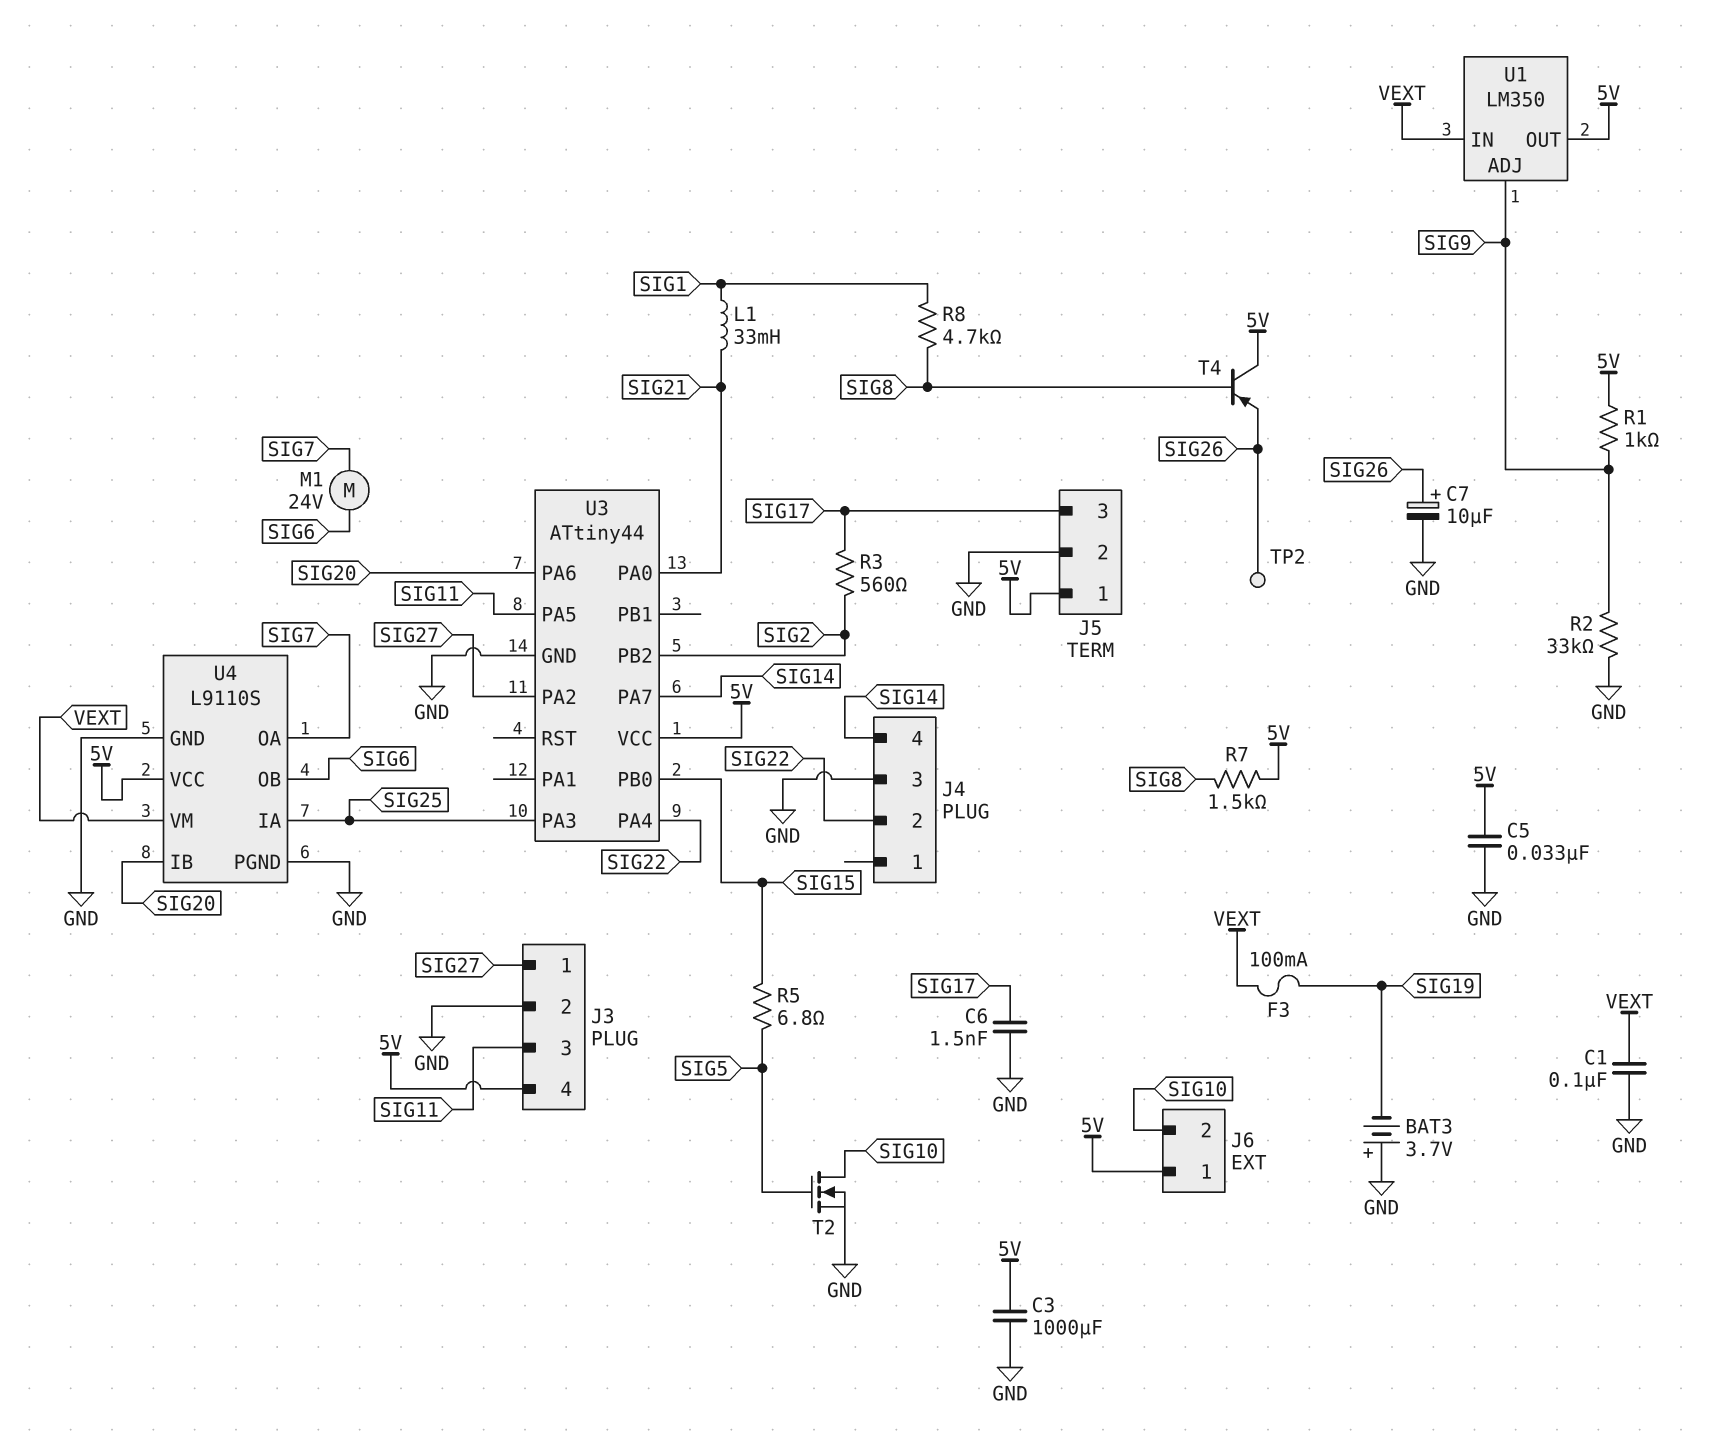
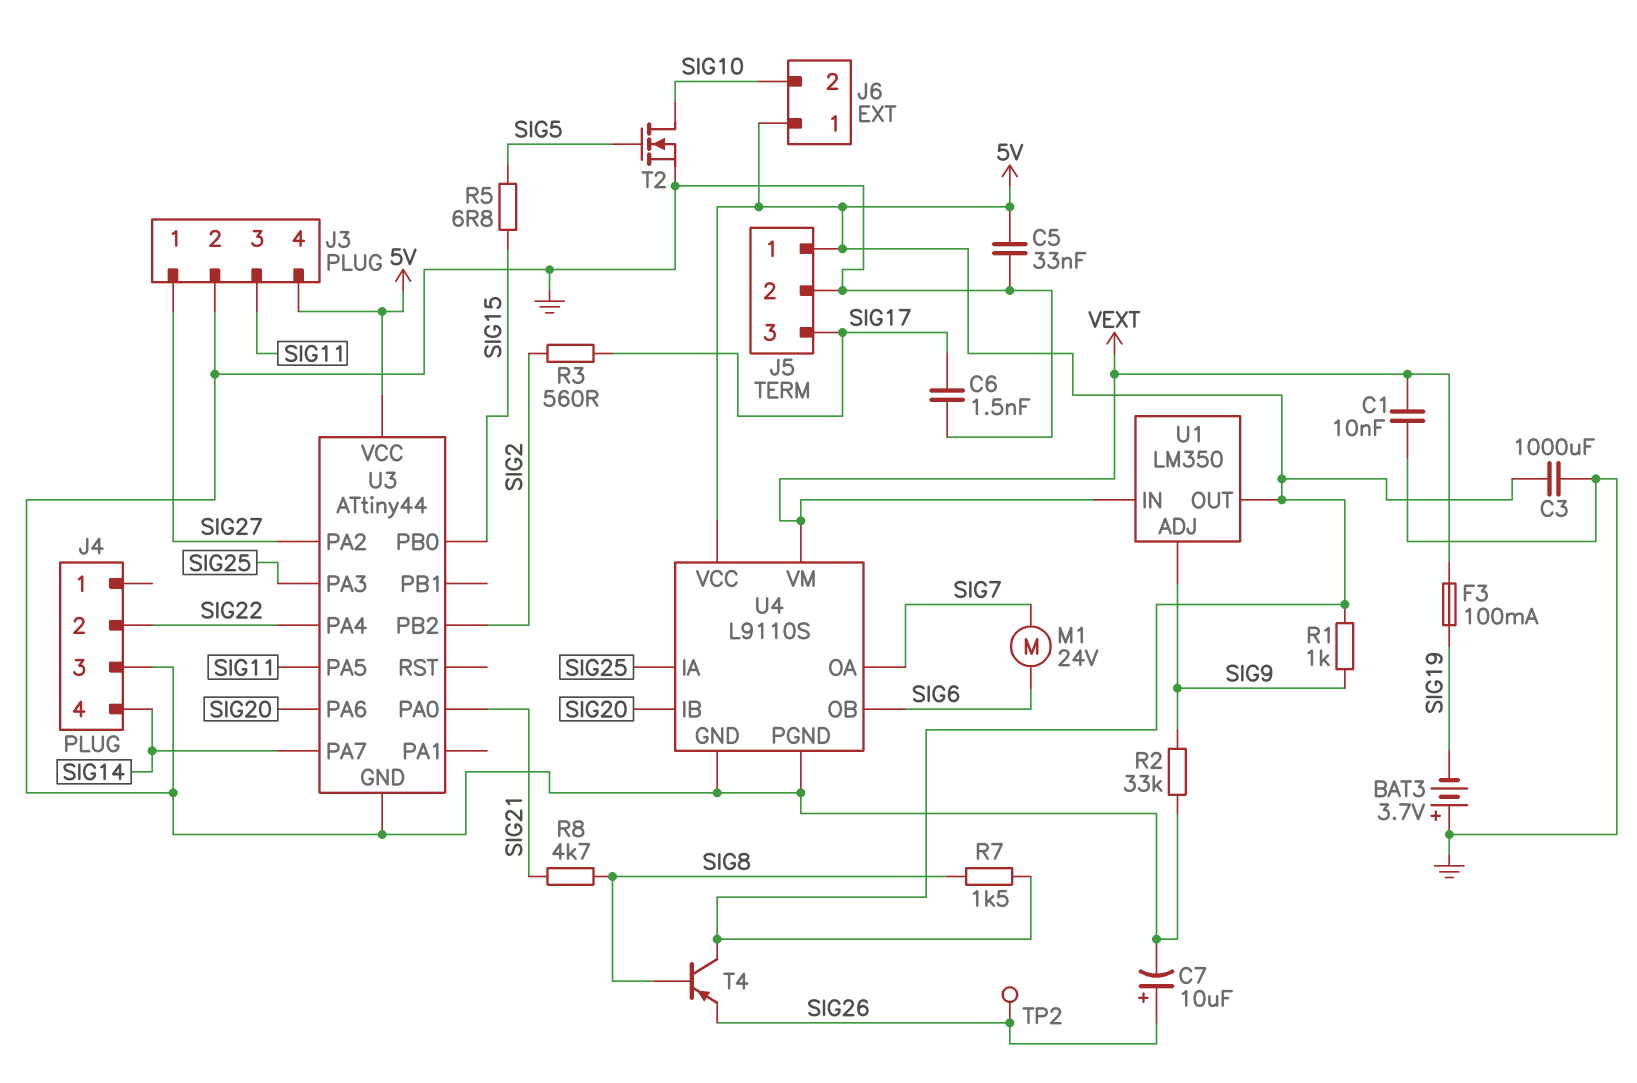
C1: 100nF (GND, VEXT) -> 10nF (GND, VEXT)
L1: 33mH (SIG1, SIG21) -> none
R8: 4.7k (SIG1, SIG8) -> 4.7k (SIG8, SIG21)

